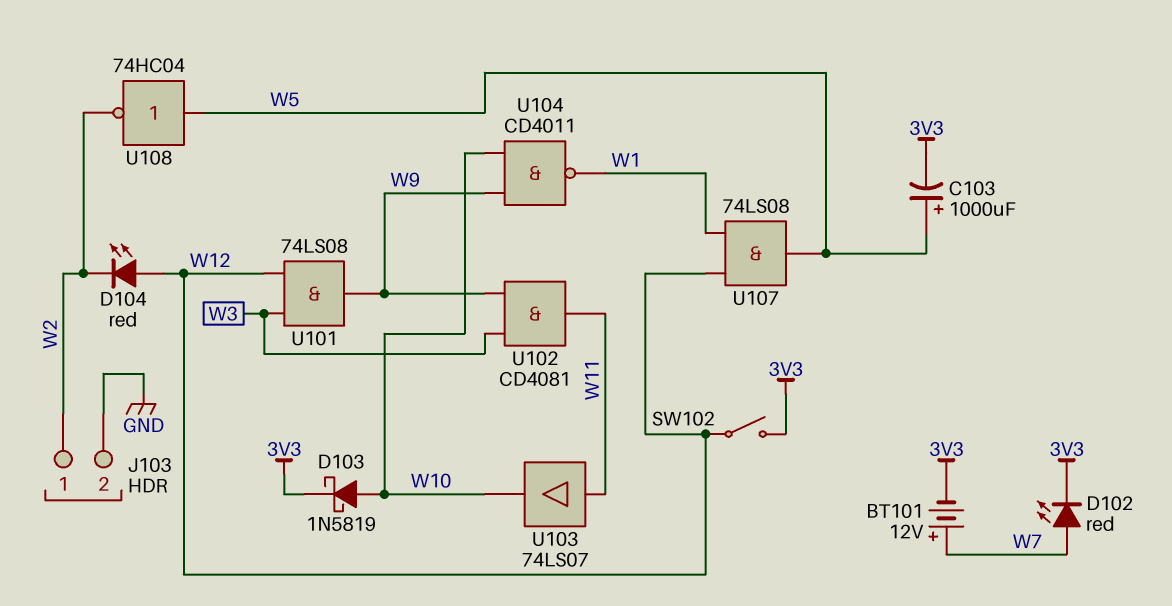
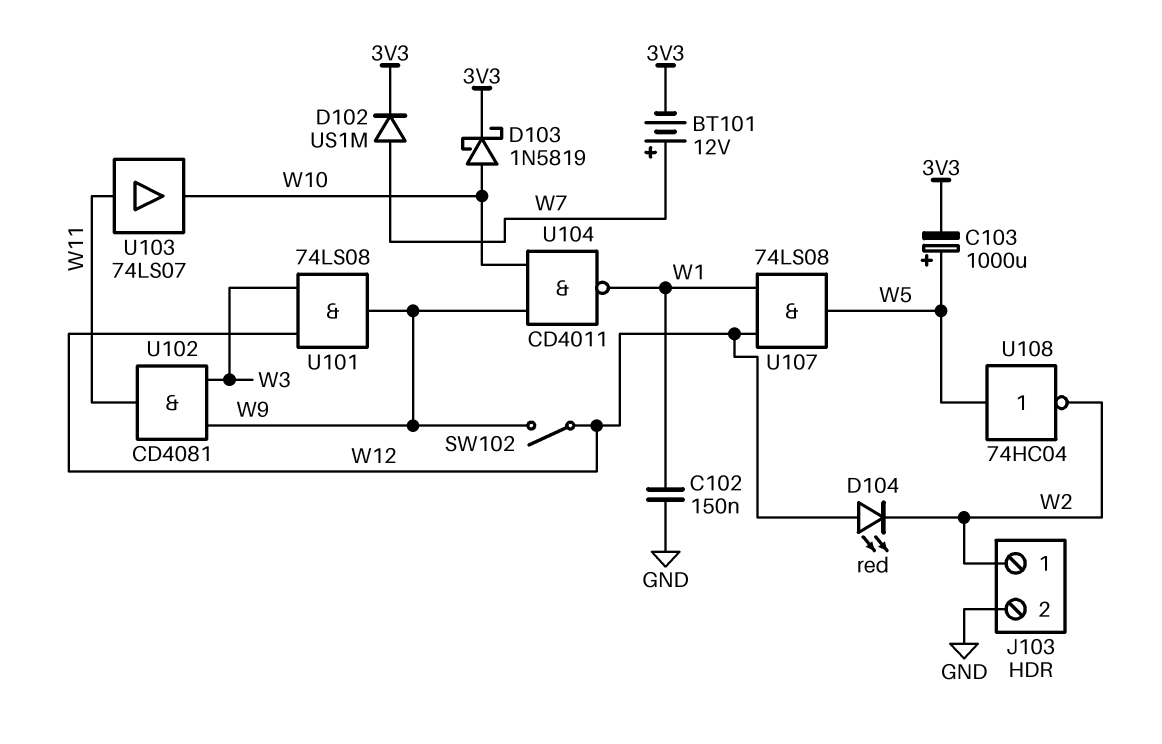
C102: none -> 150nF (GND, W1)
D102: LED red (A W7, K 3V3) -> diode US1M (A W7, K 3V3)
SW102: switch (3V3, W12) -> switch (W9, W12)

